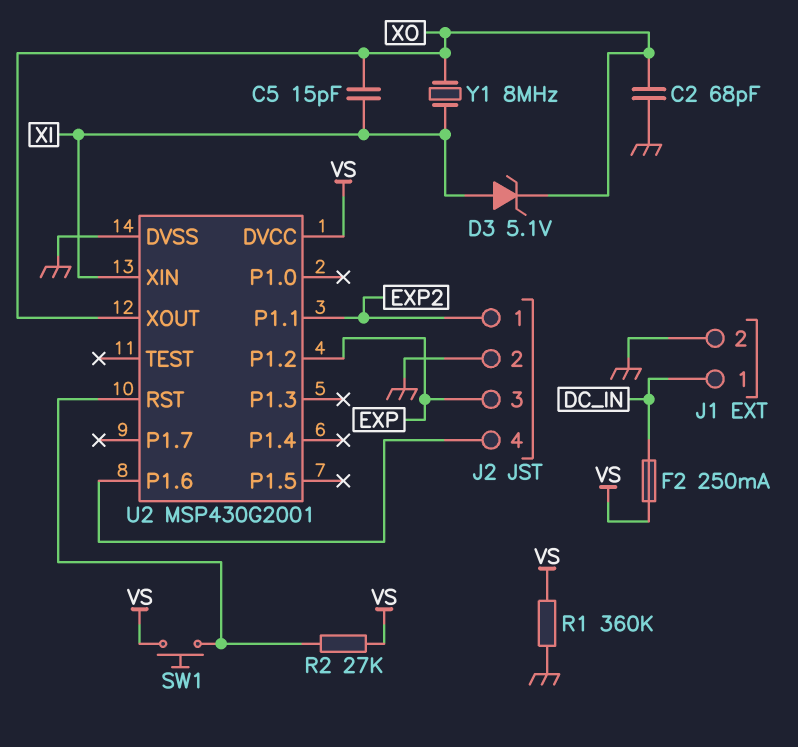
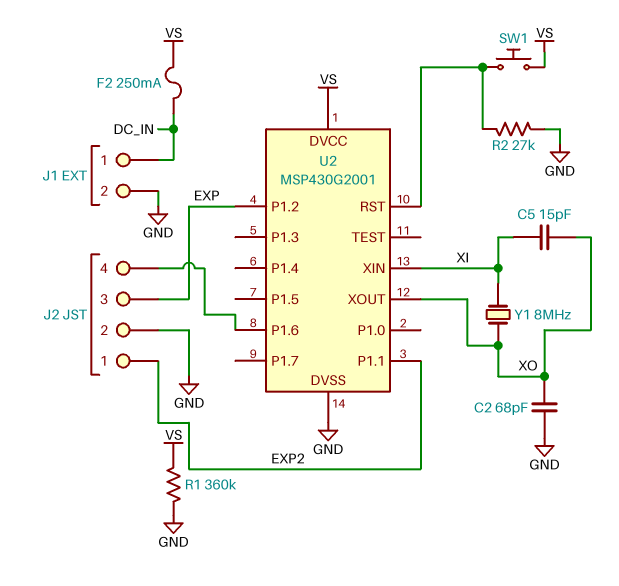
D3: zener 5.1V (A XI, K XO) -> none
R2: 27k (U2/RST, VS) -> 27k (GND, U2/RST)

